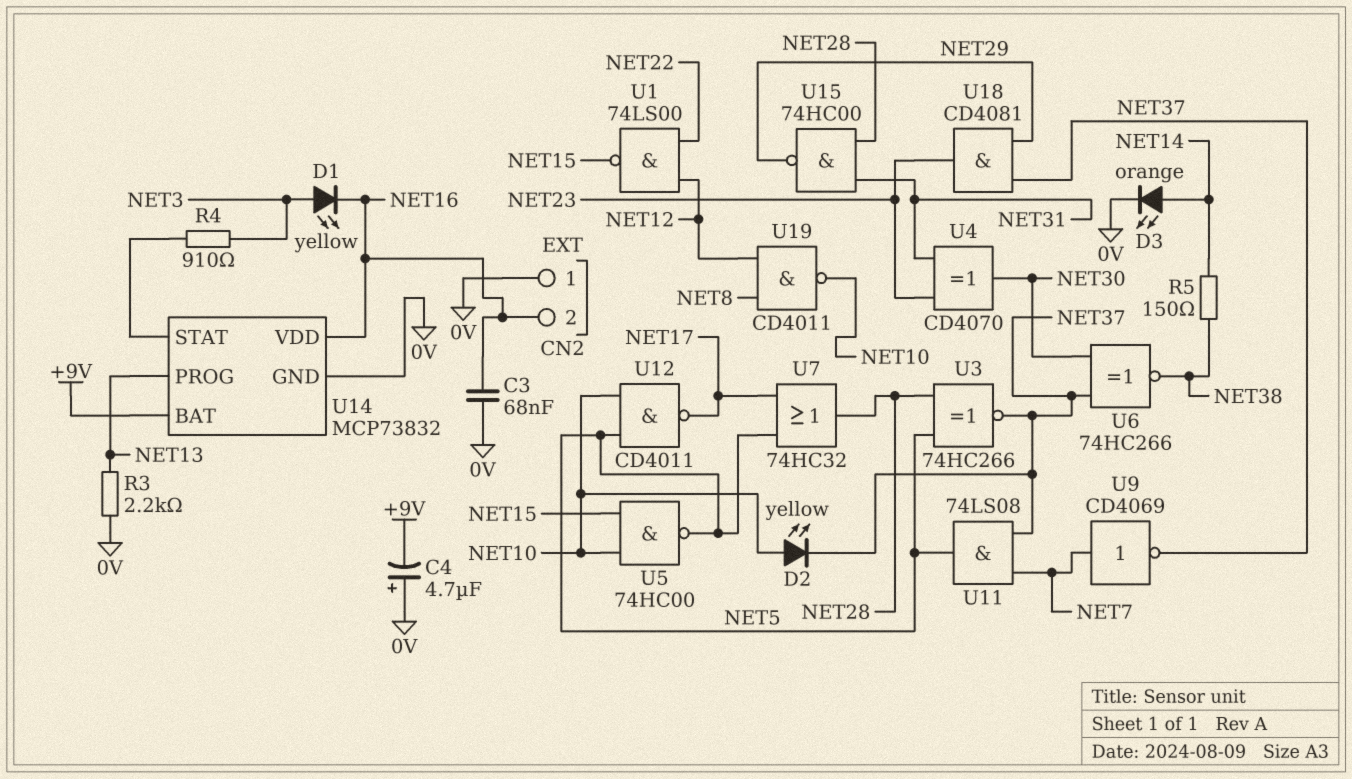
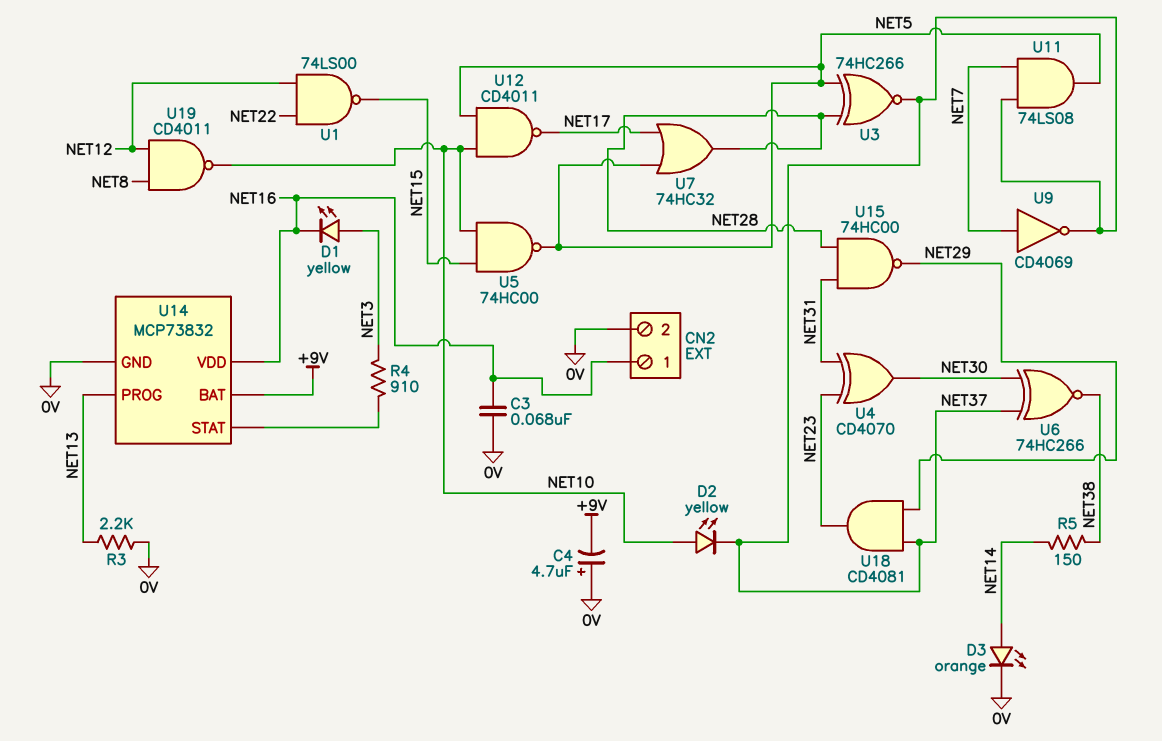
CN2 pin 1: 0V -> NET16
CN2 pin 2: NET16 -> 0V

